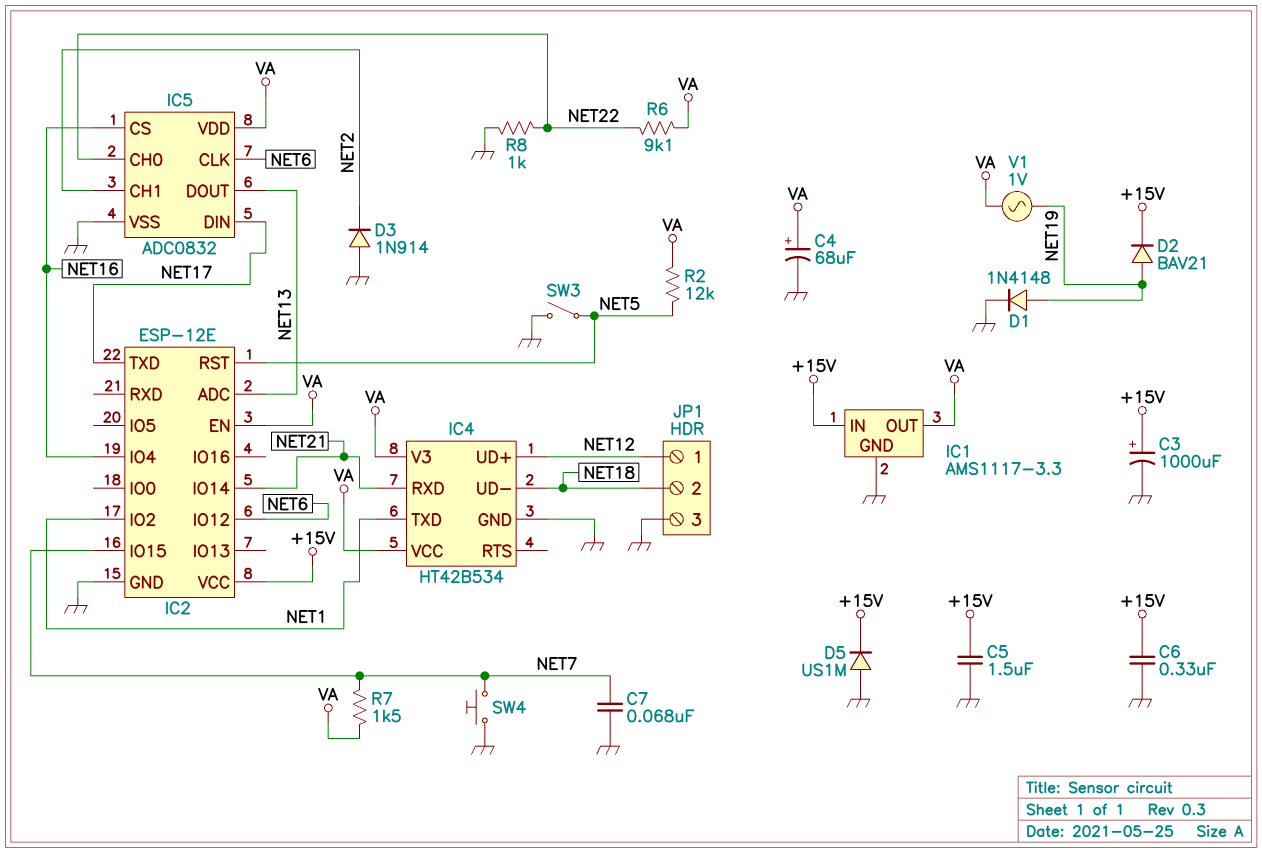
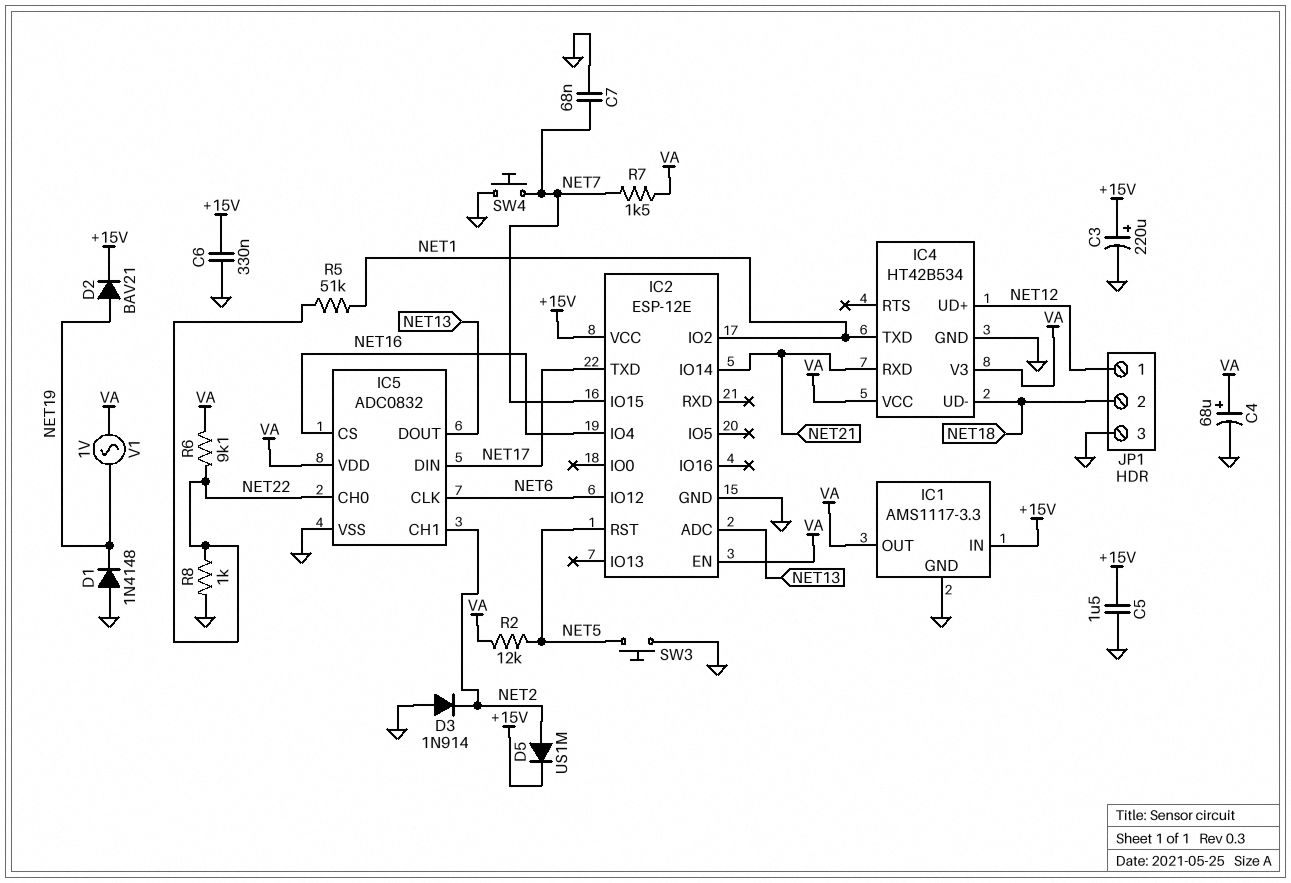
C3: 1000uF (plus +15V, minus GND) -> 220uF (plus +15V, minus GND)
D1: diode 1N4148 (A NET19, K GND) -> diode 1N4148 (A GND, K NET19)
D5: diode US1M (A GND, K +15V) -> diode US1M (A NET2, K +15V)
R5: none -> 51k (NET1, NET22)
SW3: switch (GND, NET5) -> button (GND, NET5)

